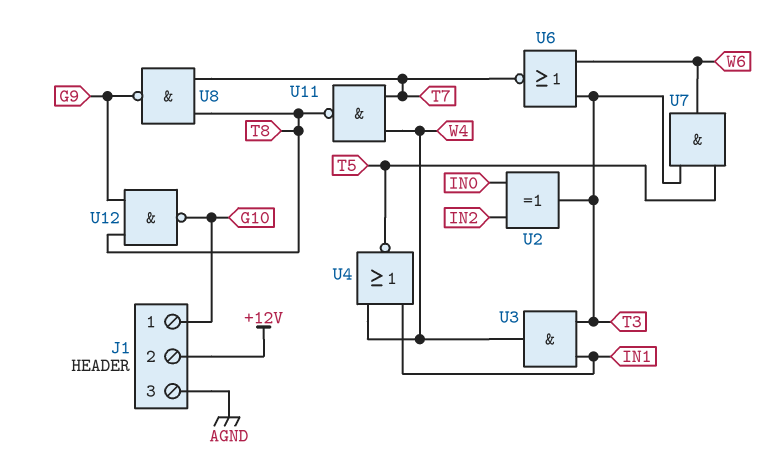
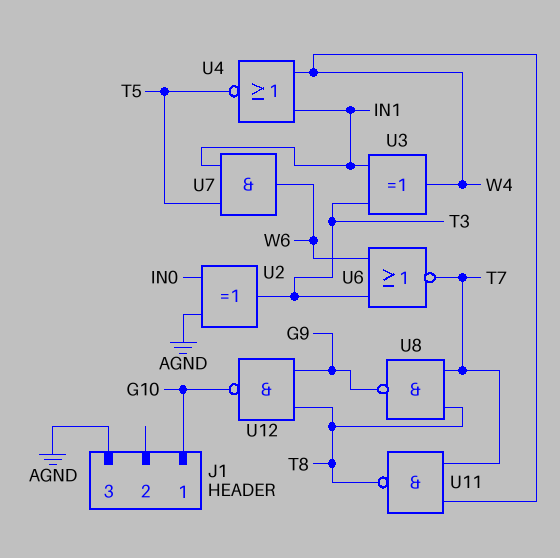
J1 pin 2: +12V -> none
U2: XOR (in IN0, in IN2, out T3) -> XOR (in AGND, in IN0, out T3)
U3: AND (in IN1, in T3, out W4) -> XOR (in IN1, in T3, out W4)
U7: AND (in T3, in T5, out W6) -> AND (in IN1, in T5, out W6)

